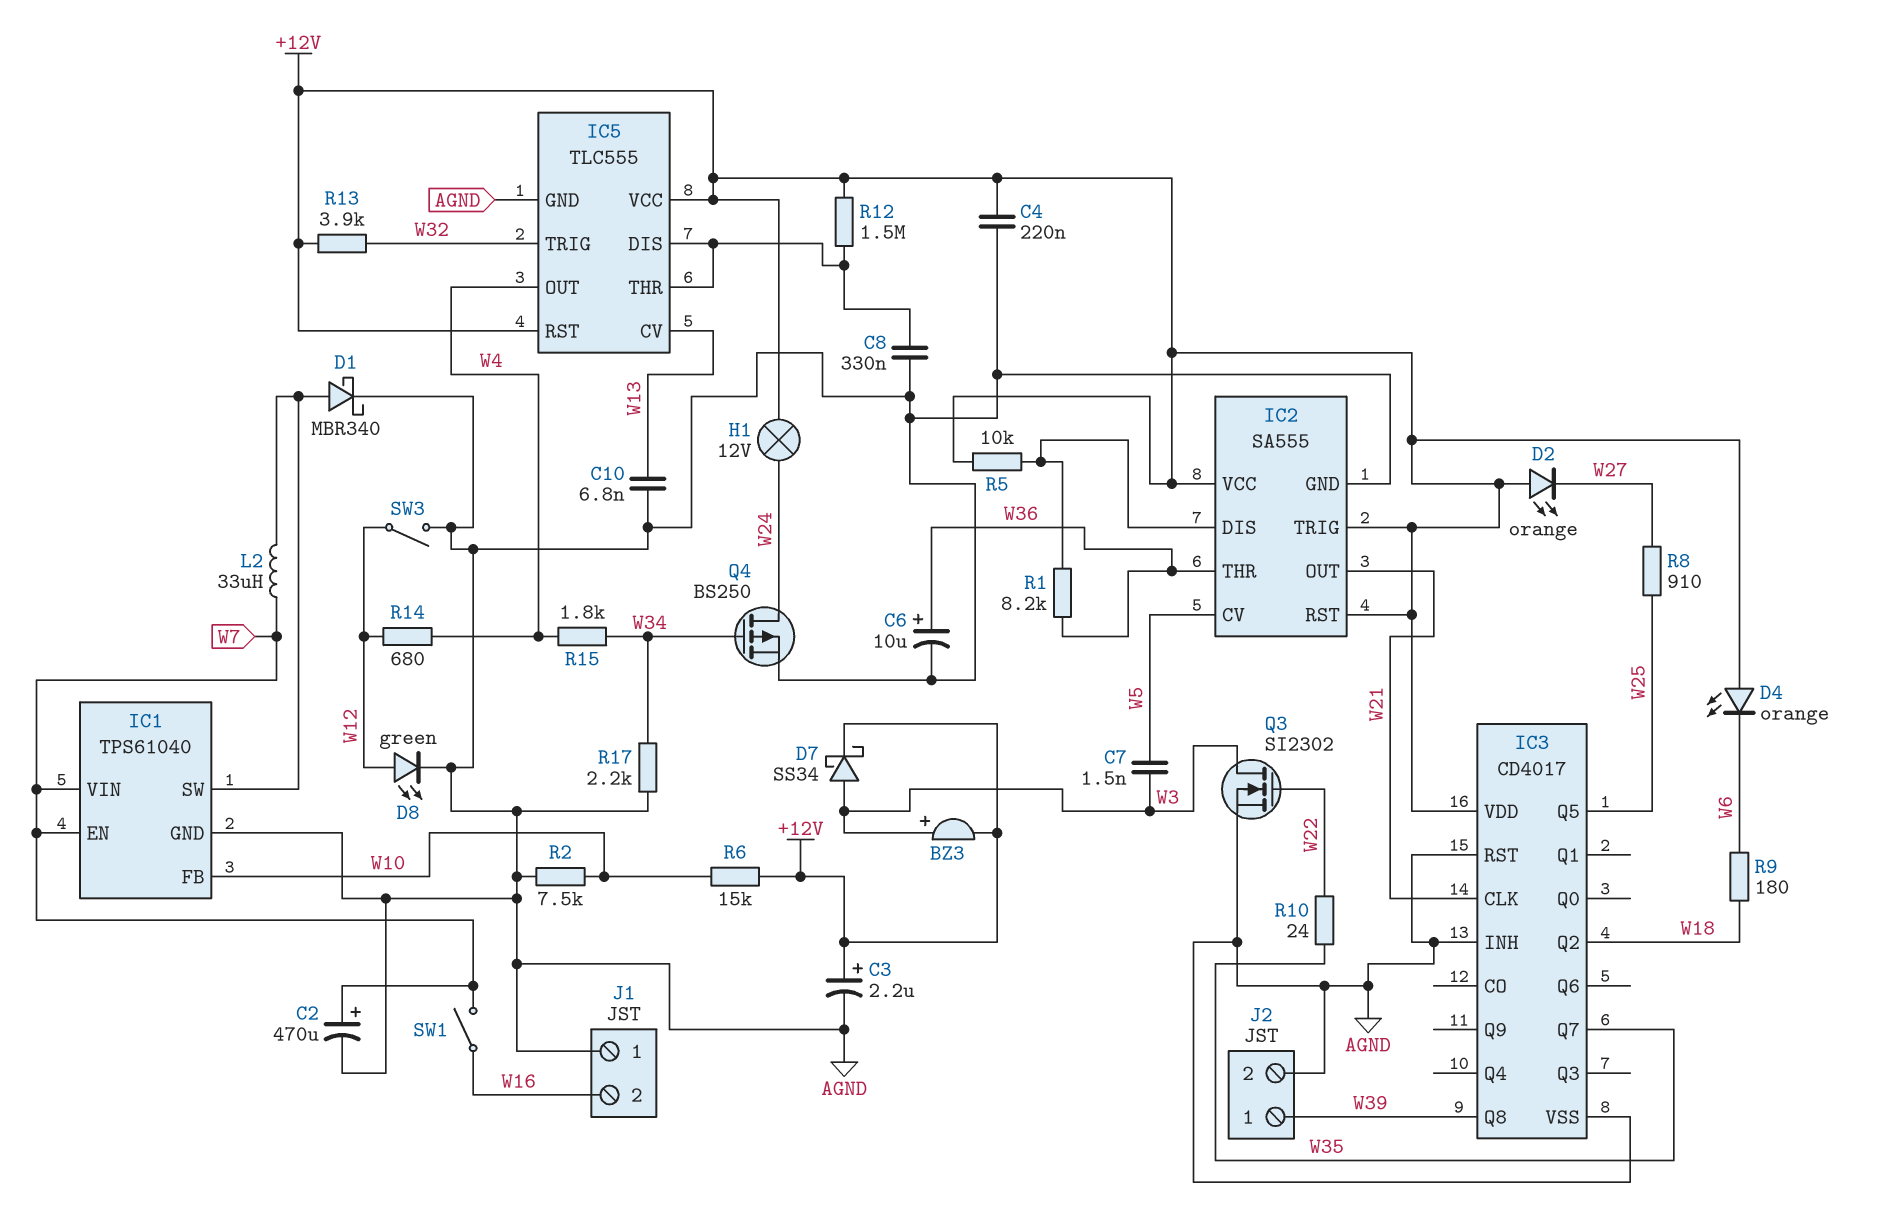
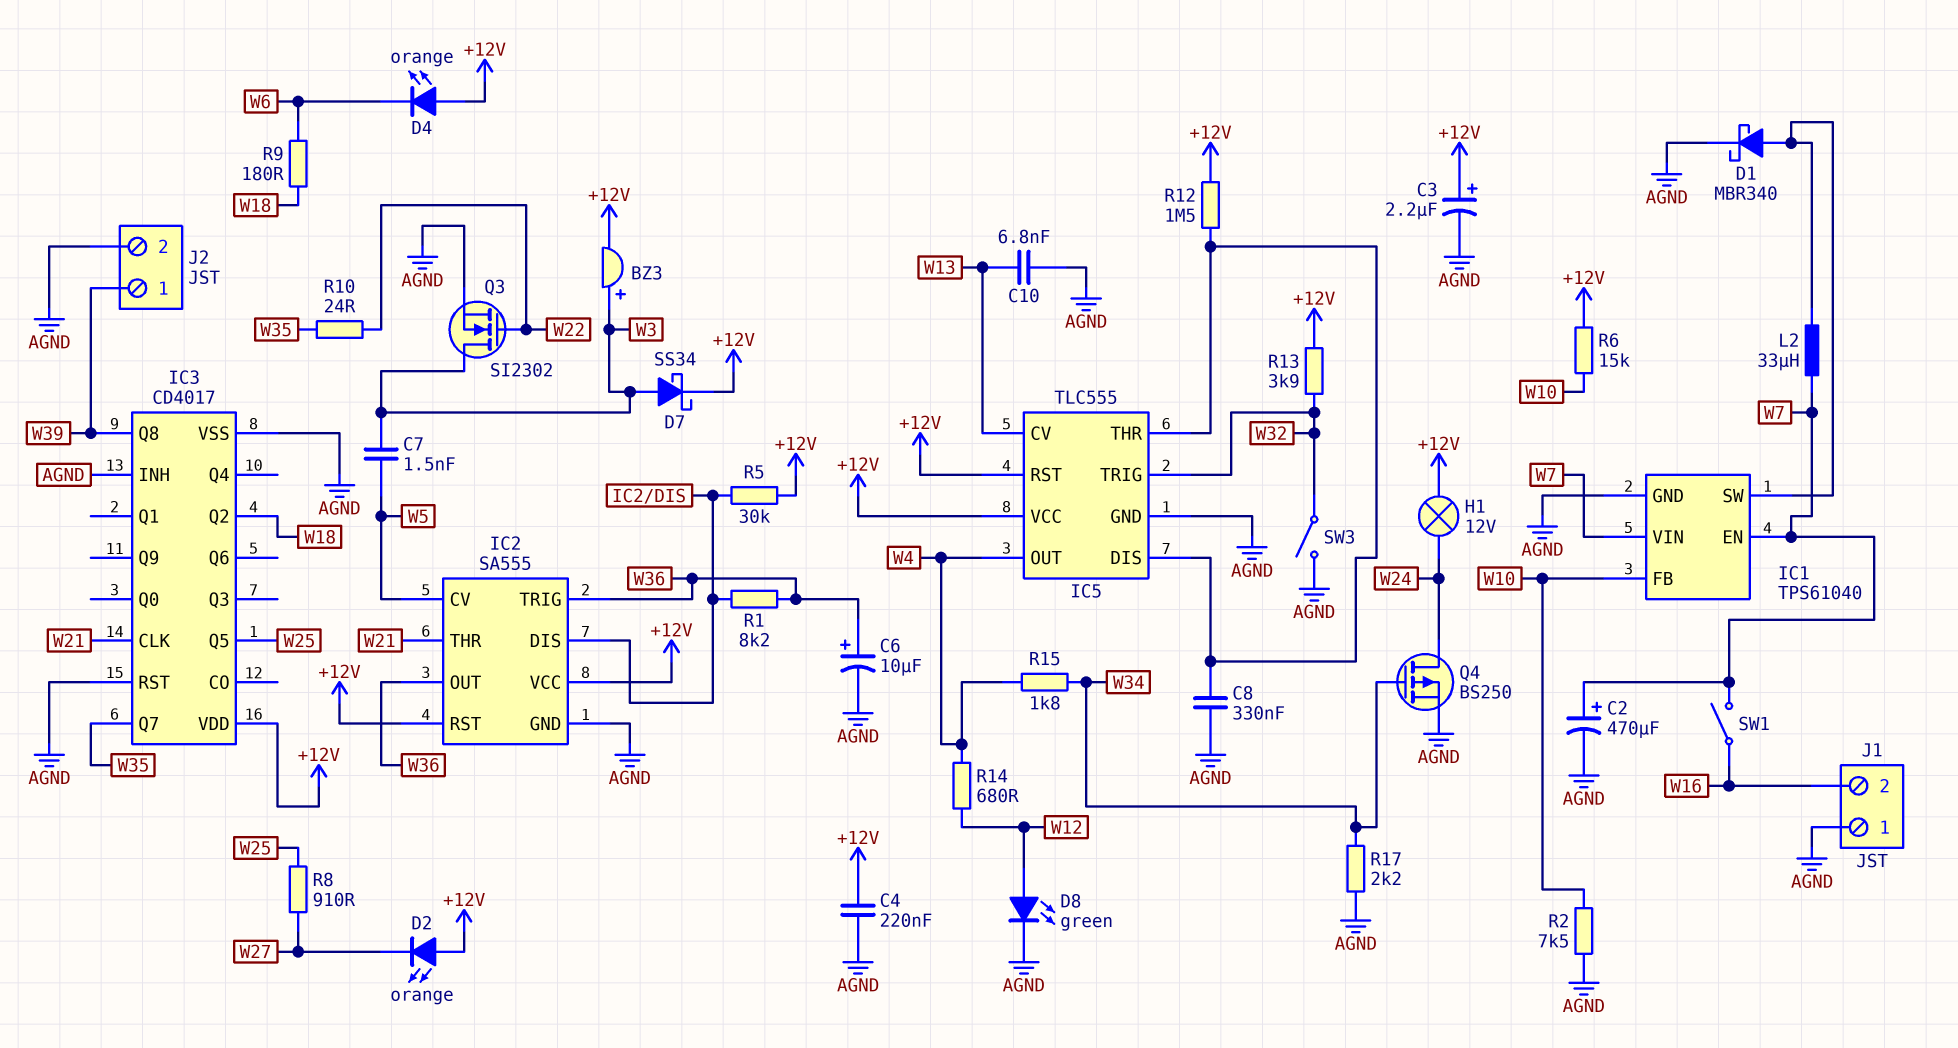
IC2 pin OUT: W21 -> W36
IC2 pin THR: W36 -> W21
IC2 pin TRIG: +12V -> W36
R5: 10k (+12V, IC2/DIS) -> 30k (+12V, IC2/DIS)
SW3: switch (AGND, W12) -> switch (AGND, W32)

